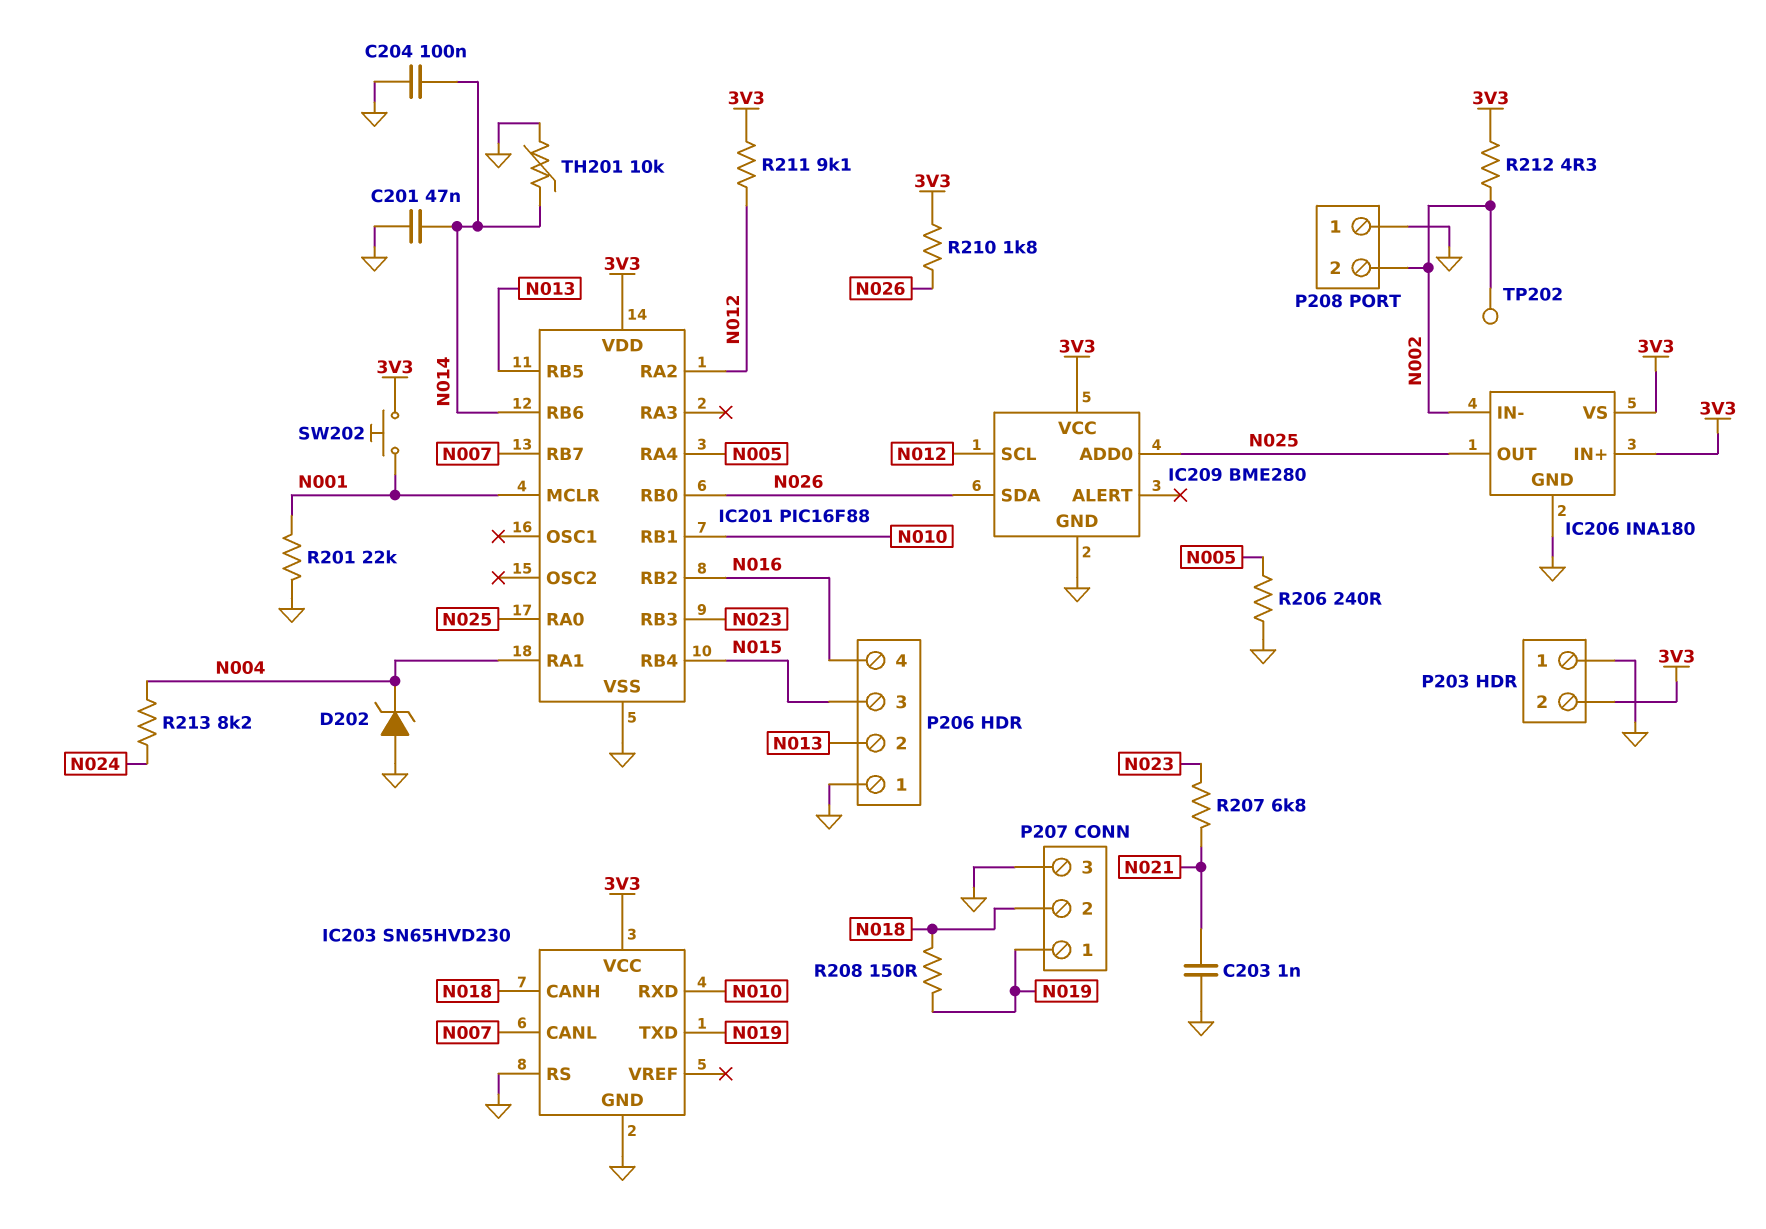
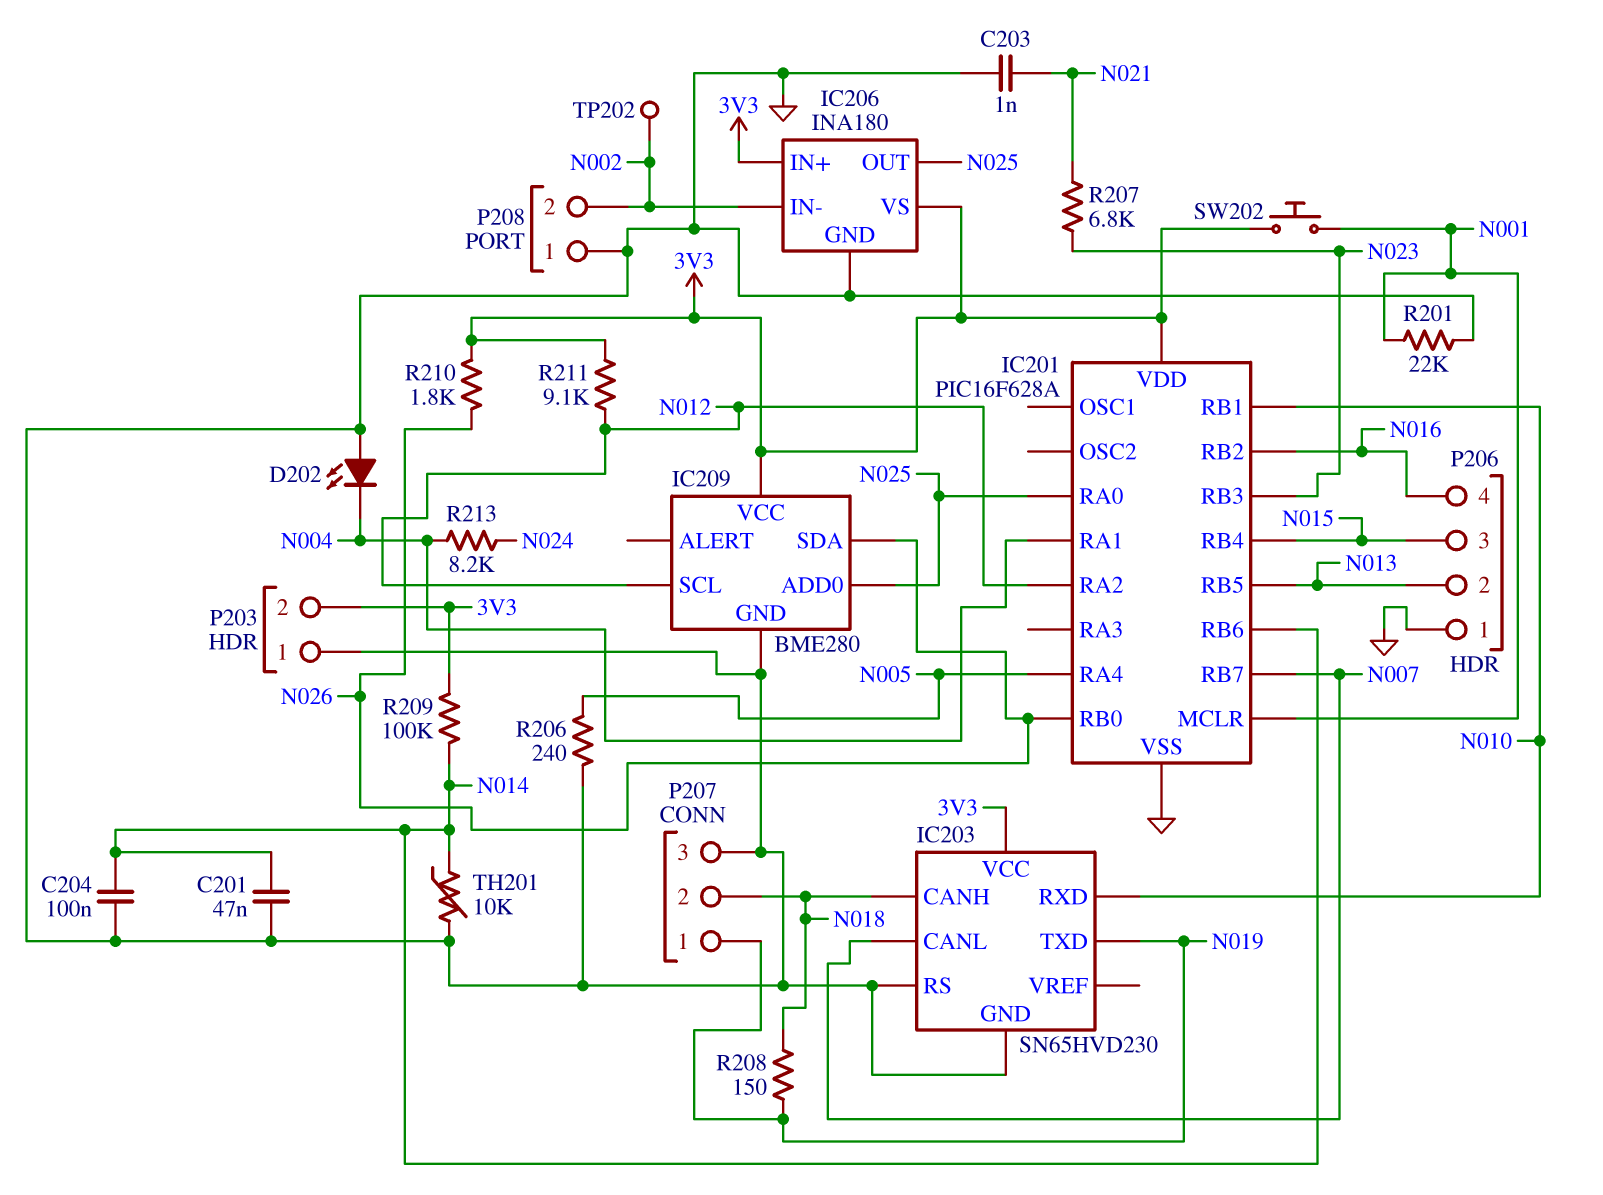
D202: zener (A GND, K N004) -> LED (A GND, K N004)
IC201: PIC16F88 -> PIC16F628A
R209: none -> 100k (3V3, N014)
R212: 4.3 (3V3, N002) -> none

